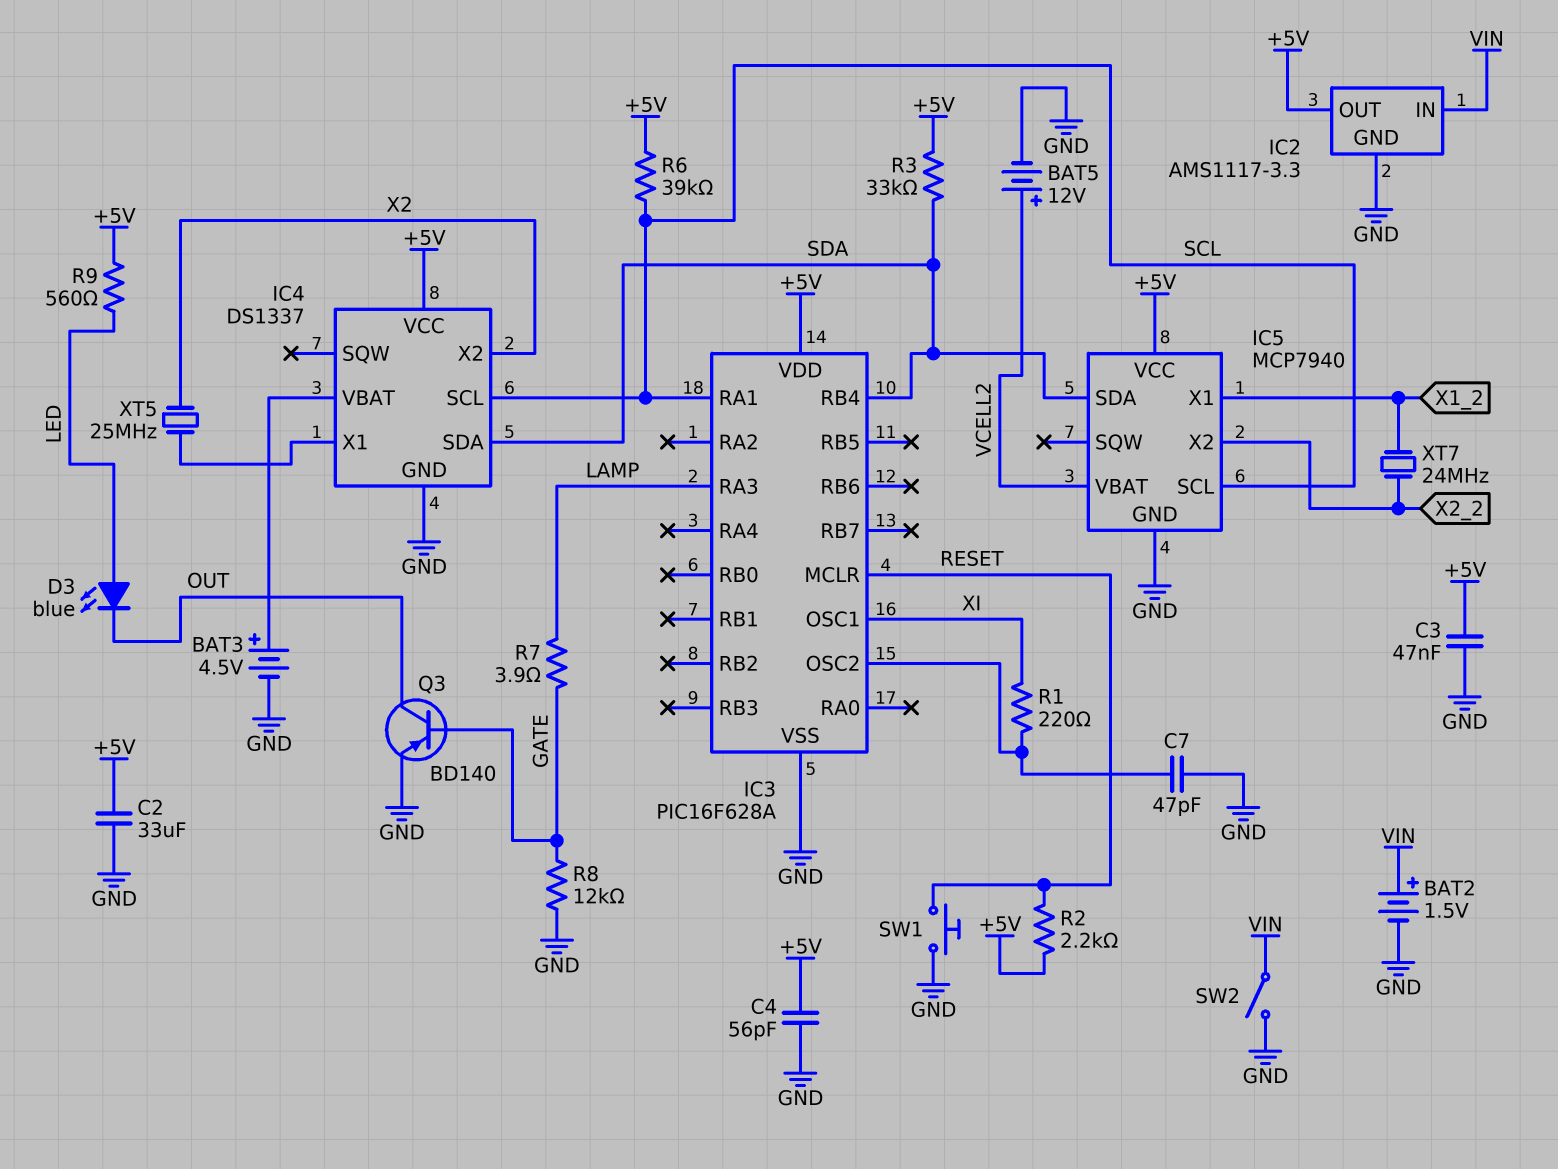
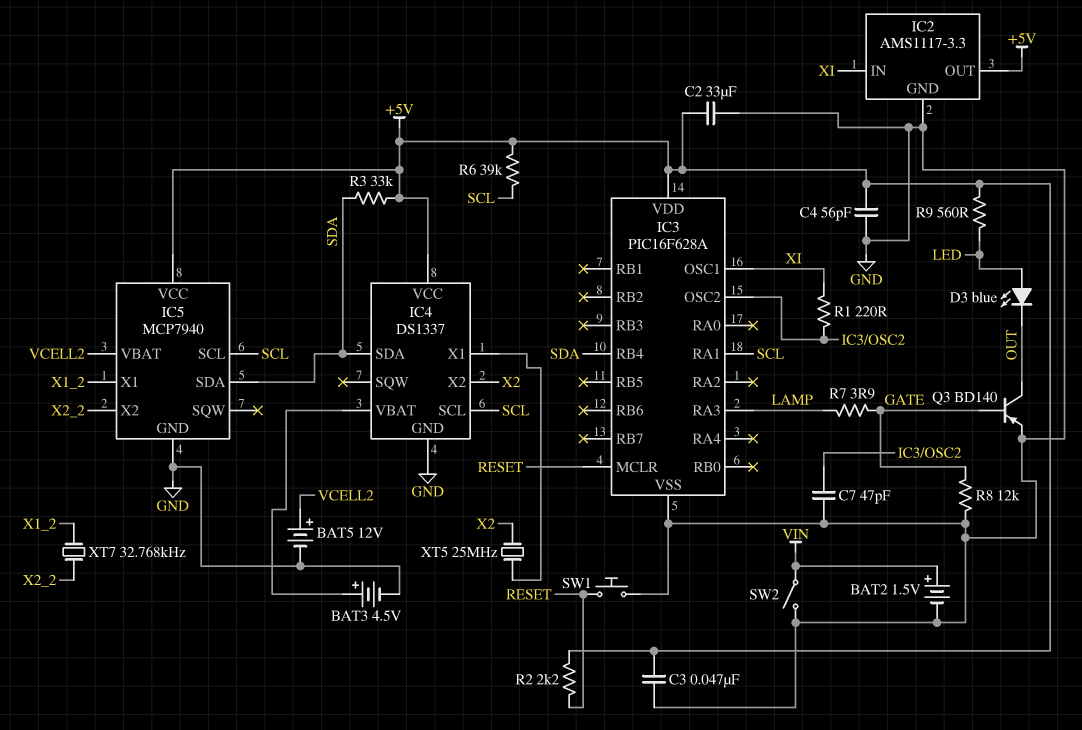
IC2 pin IN: VIN -> XI
XT7: 24MHz (X1_2, X2_2) -> 32.768kHz (X1_2, X2_2)

